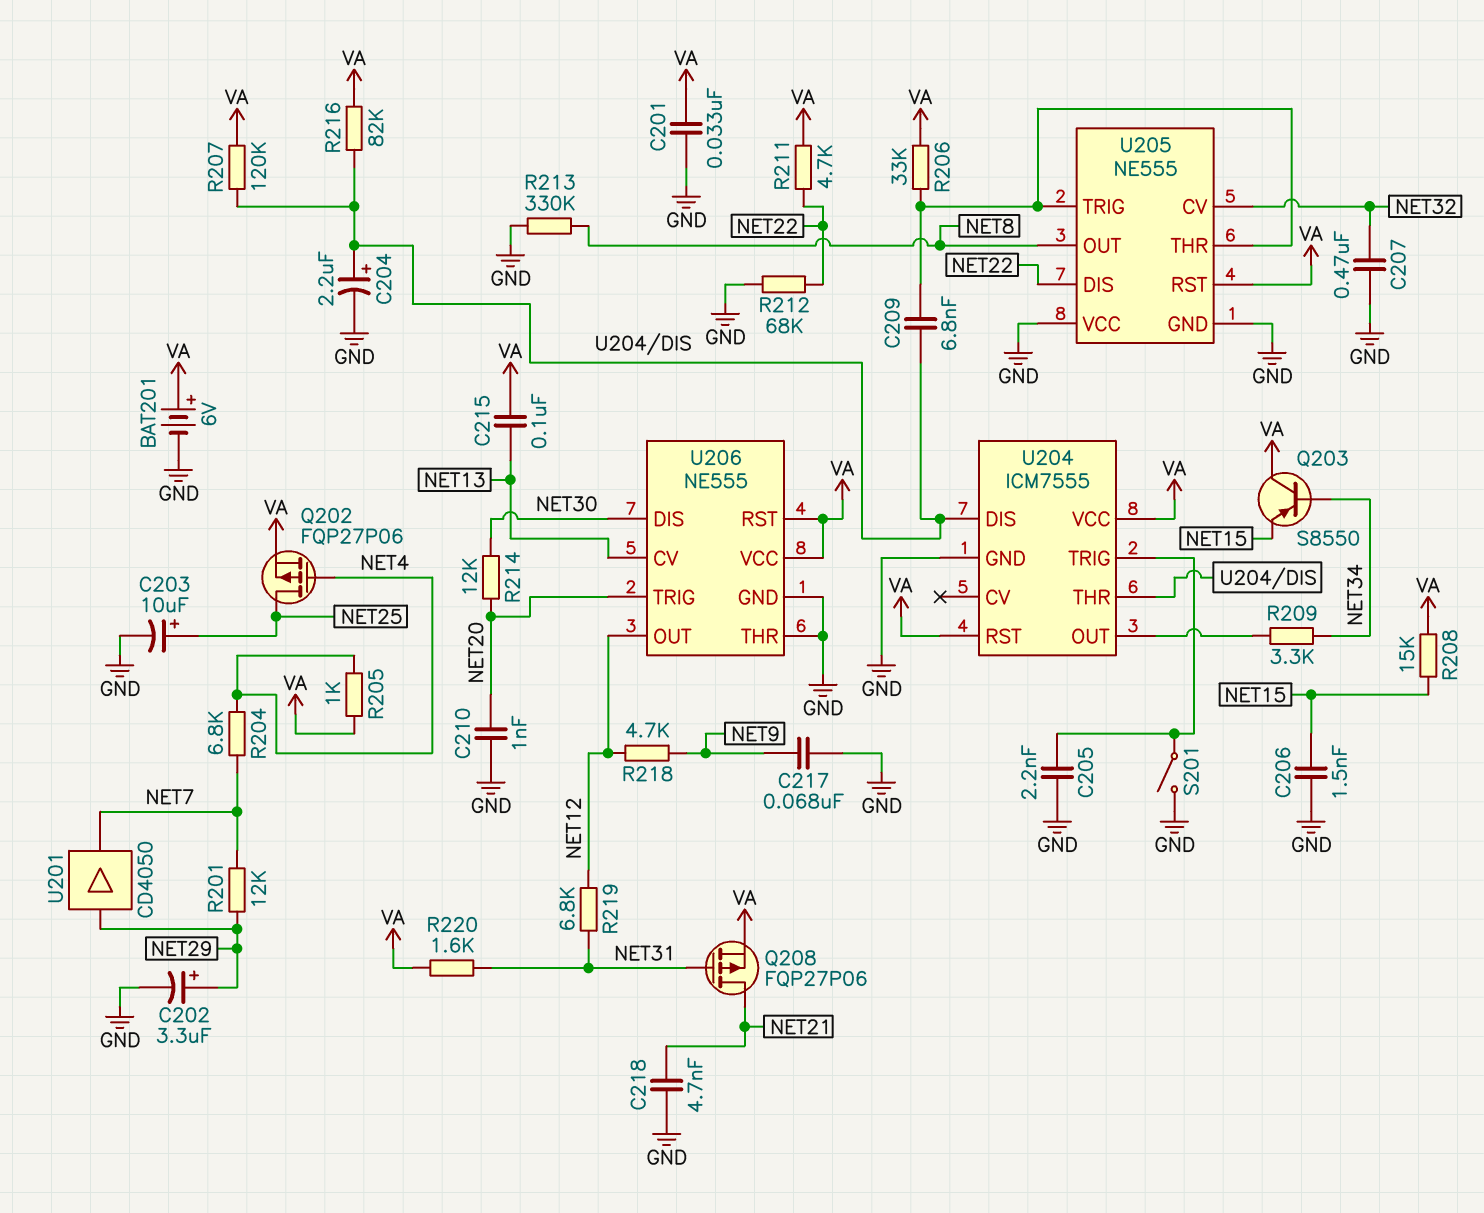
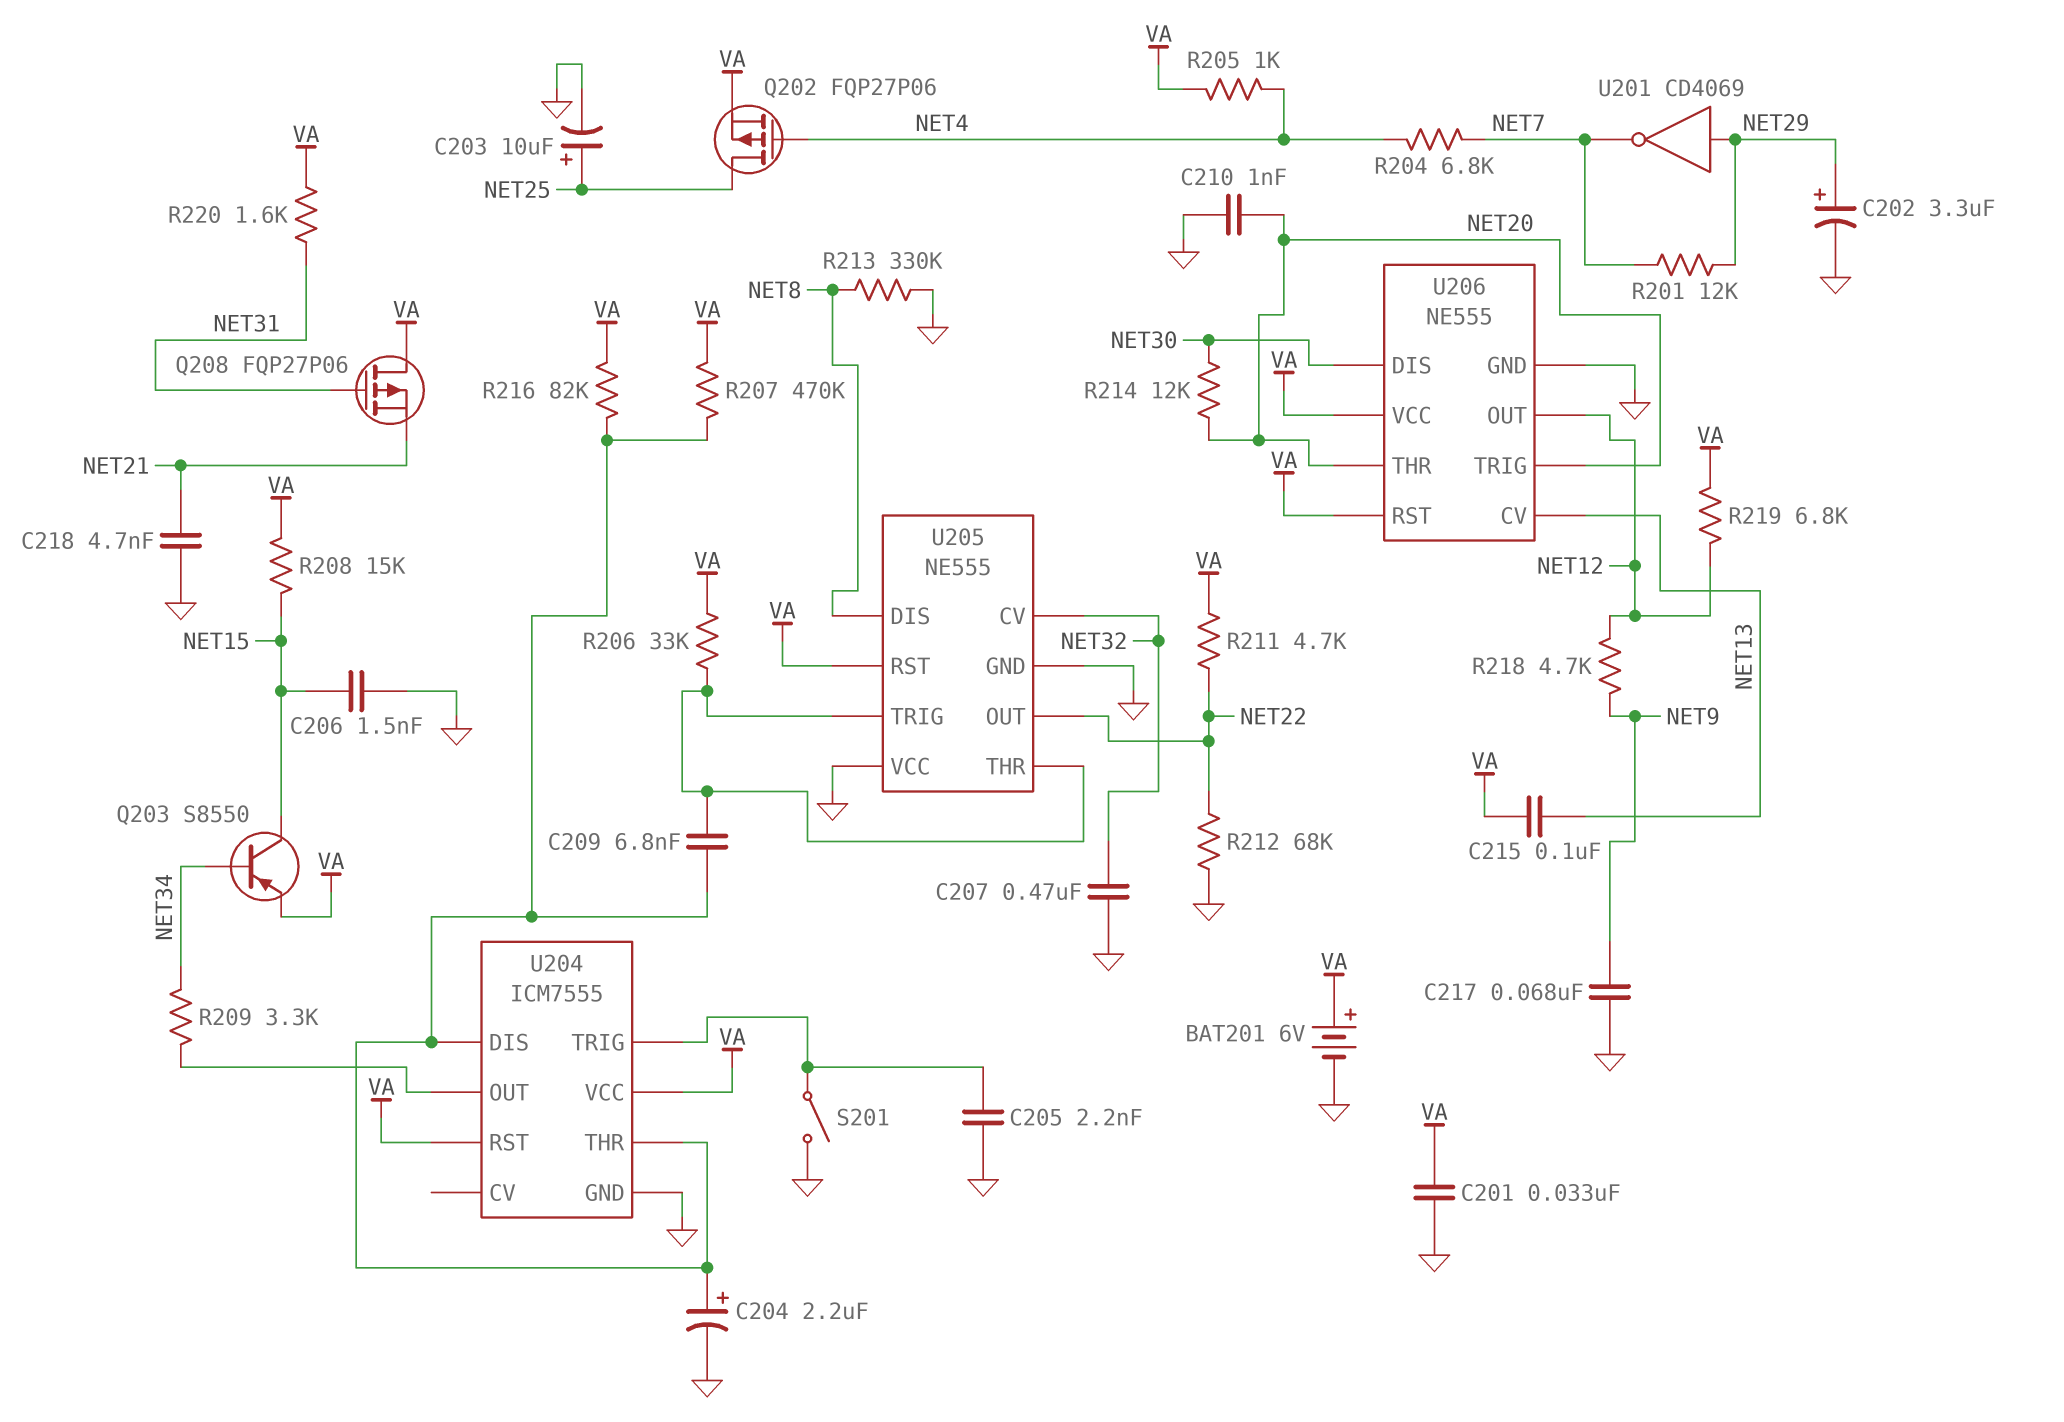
Q203: PNP S8550 (B NET34, C VA, E NET15) -> PNP S8550 (B NET34, C NET15, E VA)
Q208: PMOS FQP27P06 (G NET31, D NET21, S VA) -> PMOS FQP27P06 (G NET31, D VA, S NET21)
R207: 120k (U204/DIS, VA) -> 470k (U204/DIS, VA)
R219: 6.8k (NET12, NET31) -> 6.8k (NET12, VA)
U201: buffer CD4050 (in NET29, out NET7) -> NOT CD4069 (in NET29, out NET7)
U205 pin DIS: NET22 -> NET8
U205 pin OUT: NET8 -> NET22
U206 pin THR: GND -> NET20

